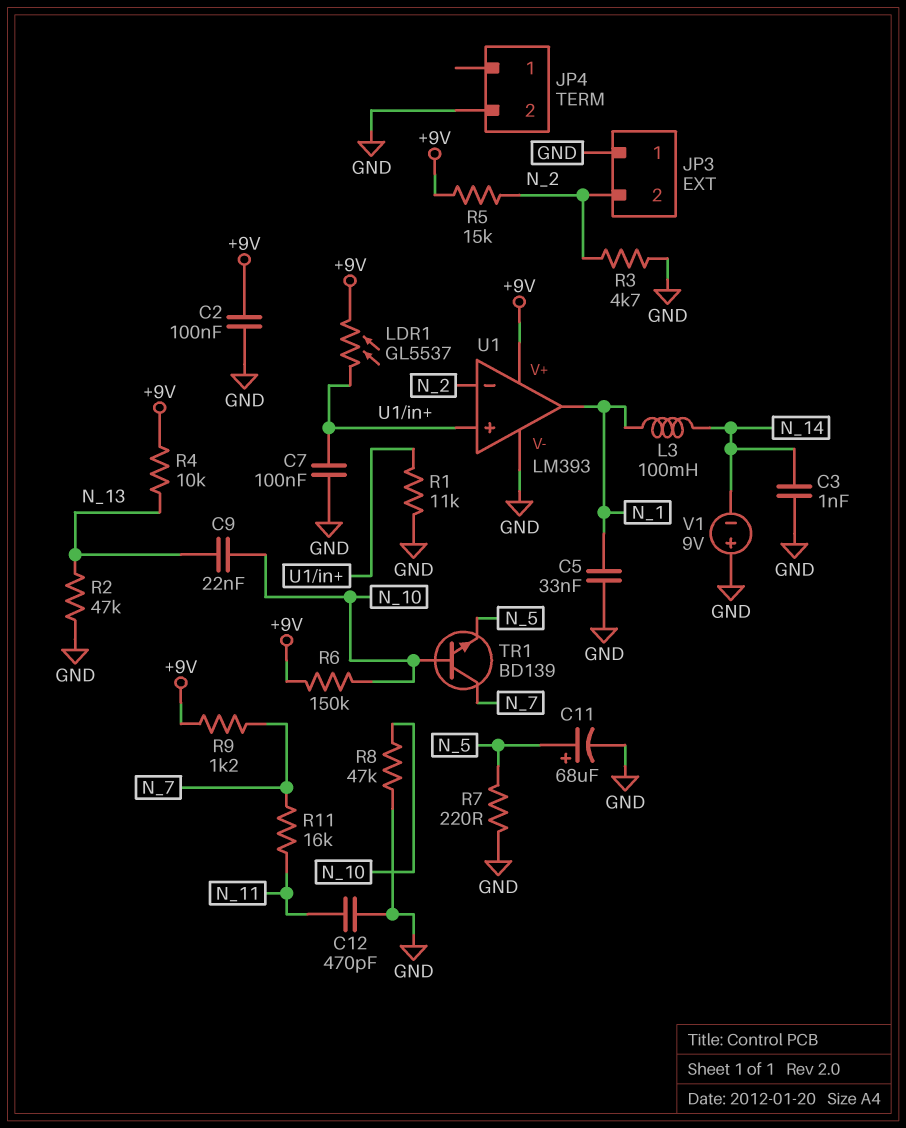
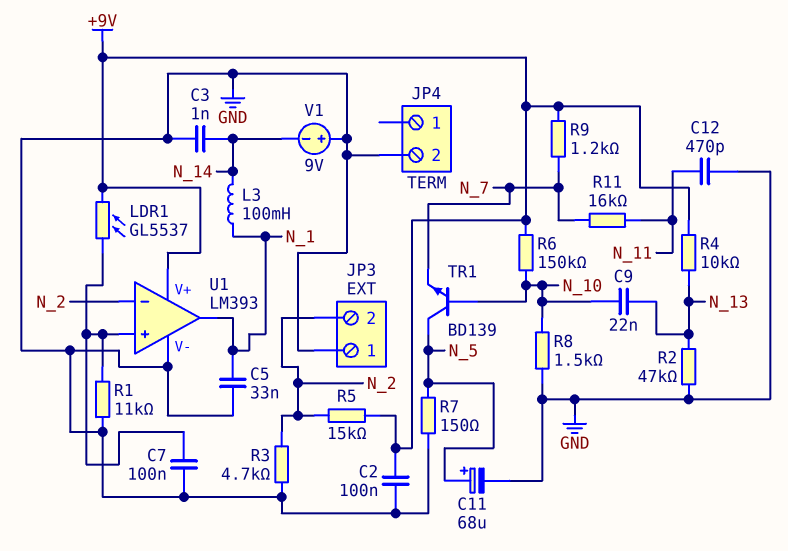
R7: 220 (GND, N_5) -> 150 (GND, N_5)
R8: 47k (GND, N_10) -> 1.5k (GND, N_10)
TR1: NPN BD139 (B N_10, C N_7, E N_5) -> NPN BD139 (B N_10, C N_5, E N_7)

